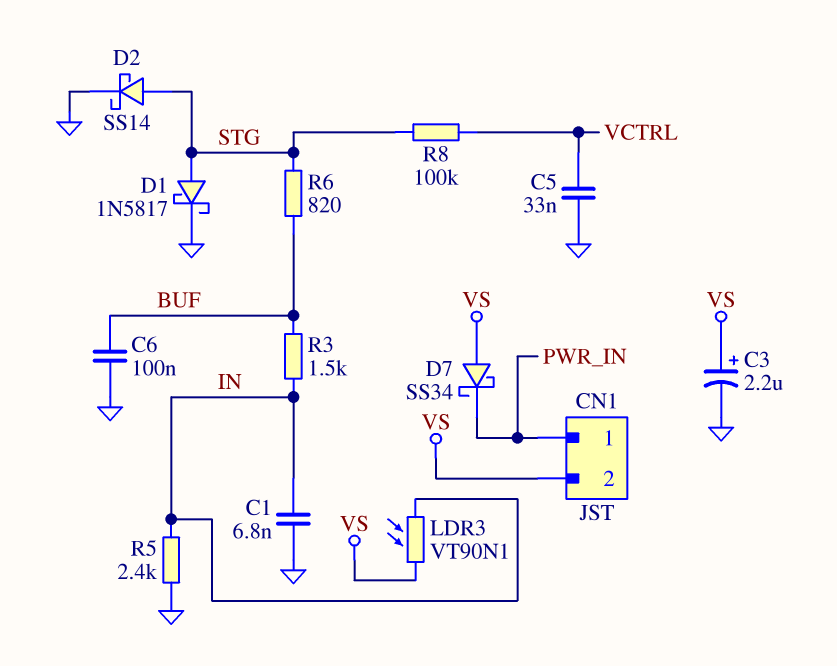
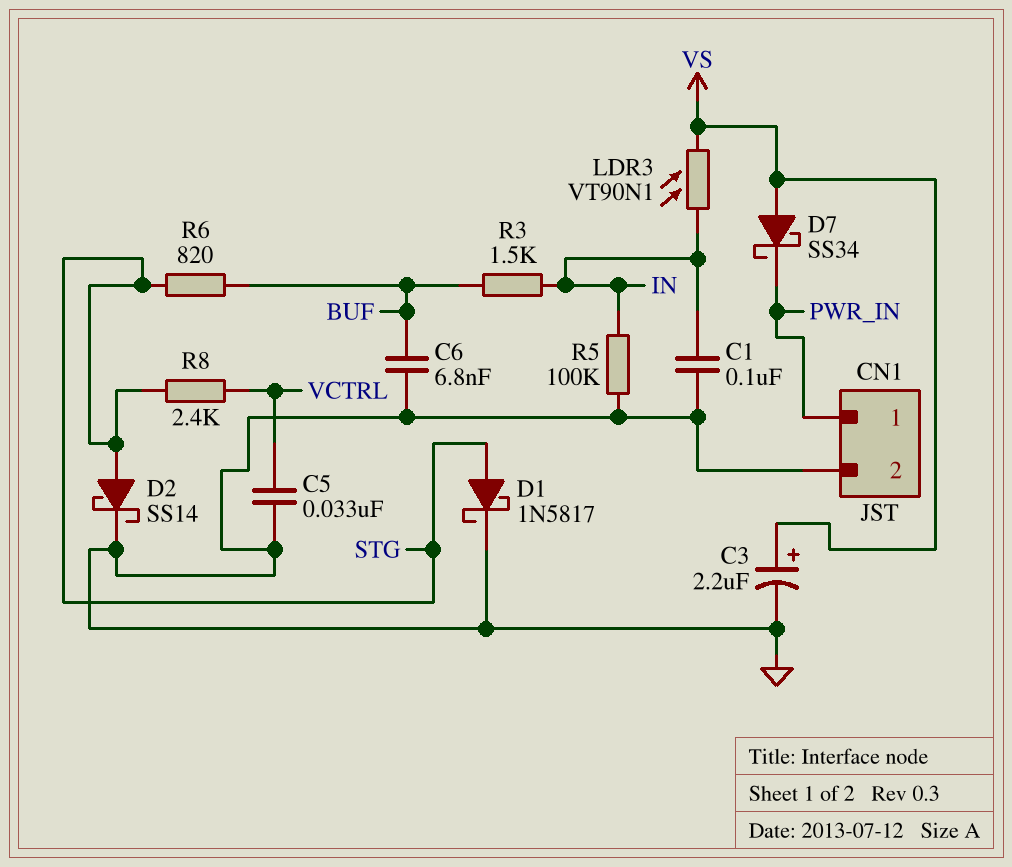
C1: 6.8nF (GND, IN) -> 100nF (GND, IN)
C6: 100nF (BUF, GND) -> 6.8nF (BUF, GND)
CN1 pin 2: VS -> GND
R5: 2.4k (GND, IN) -> 100k (GND, IN)
R8: 100k (STG, VCTRL) -> 2.4k (STG, VCTRL)

